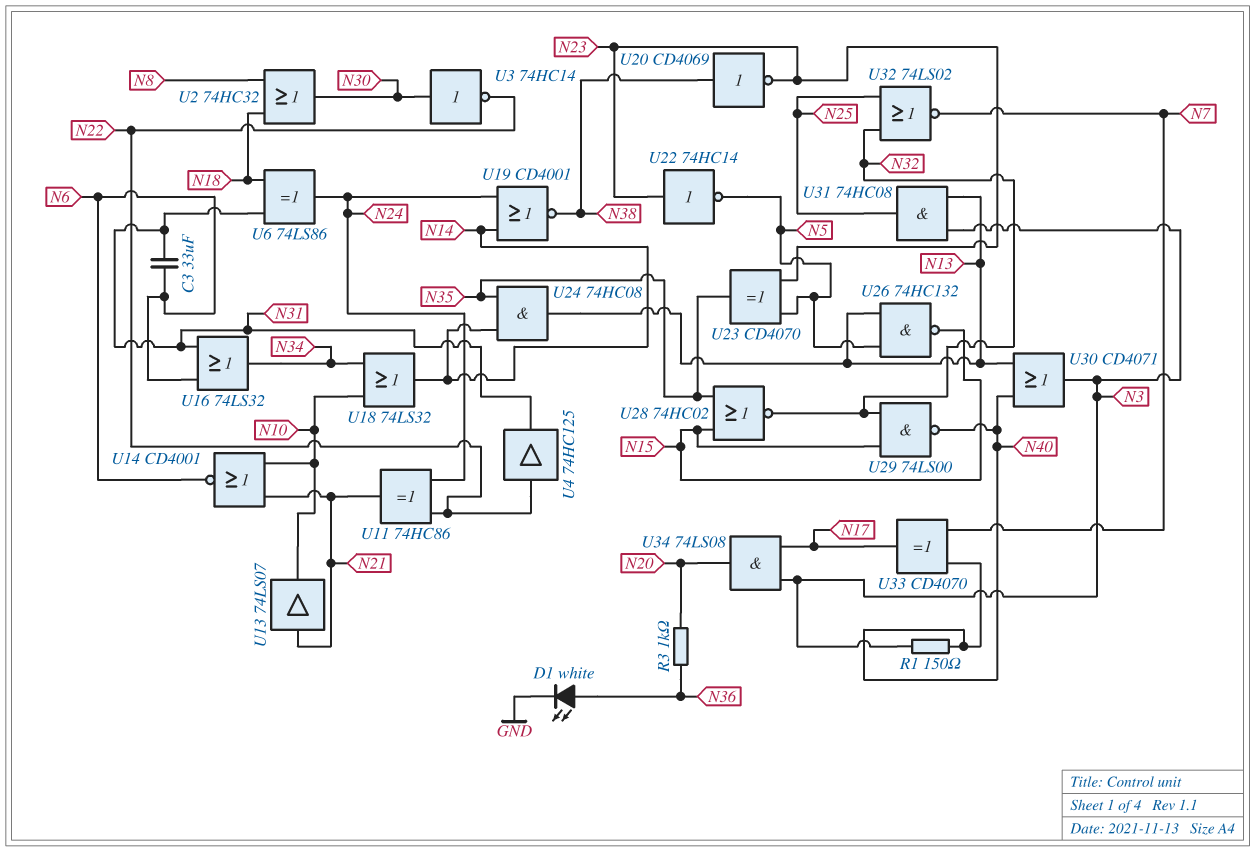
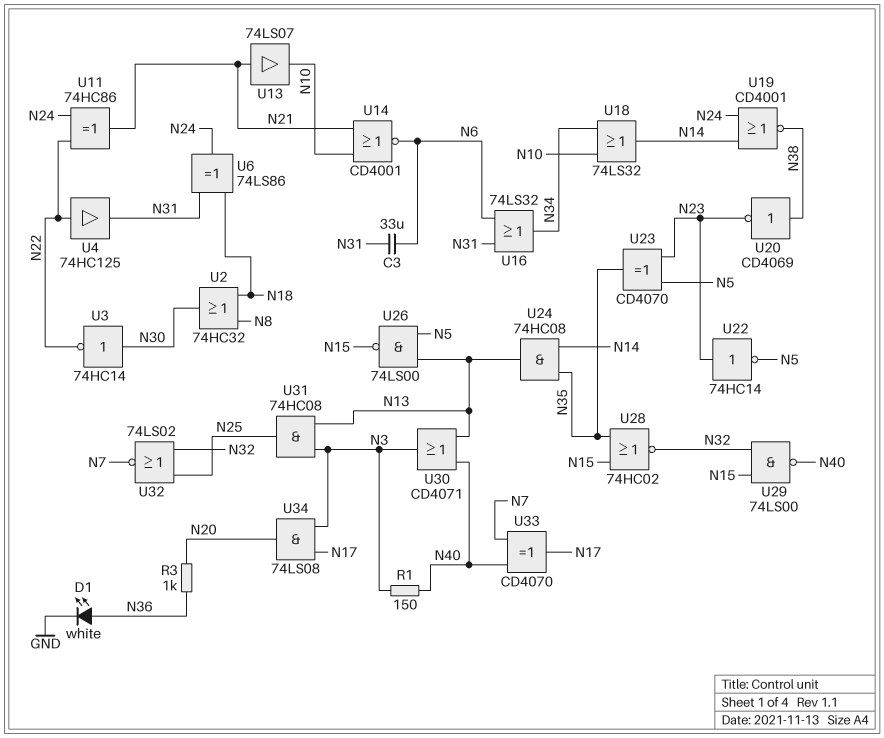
U26: NAND 74HC132 (in N5, in N13, out N15) -> NAND 74LS00 (in N5, in N13, out N15)

